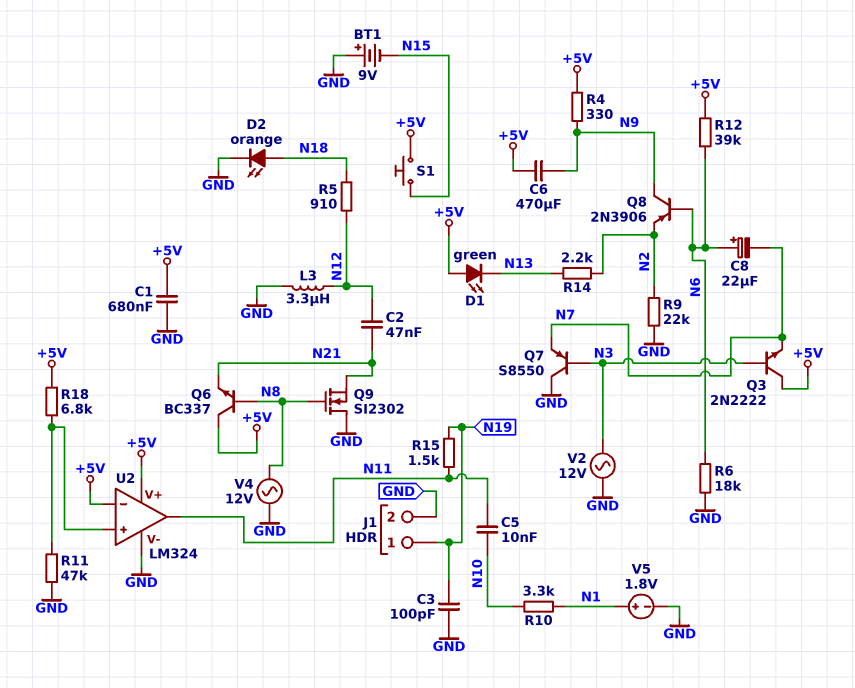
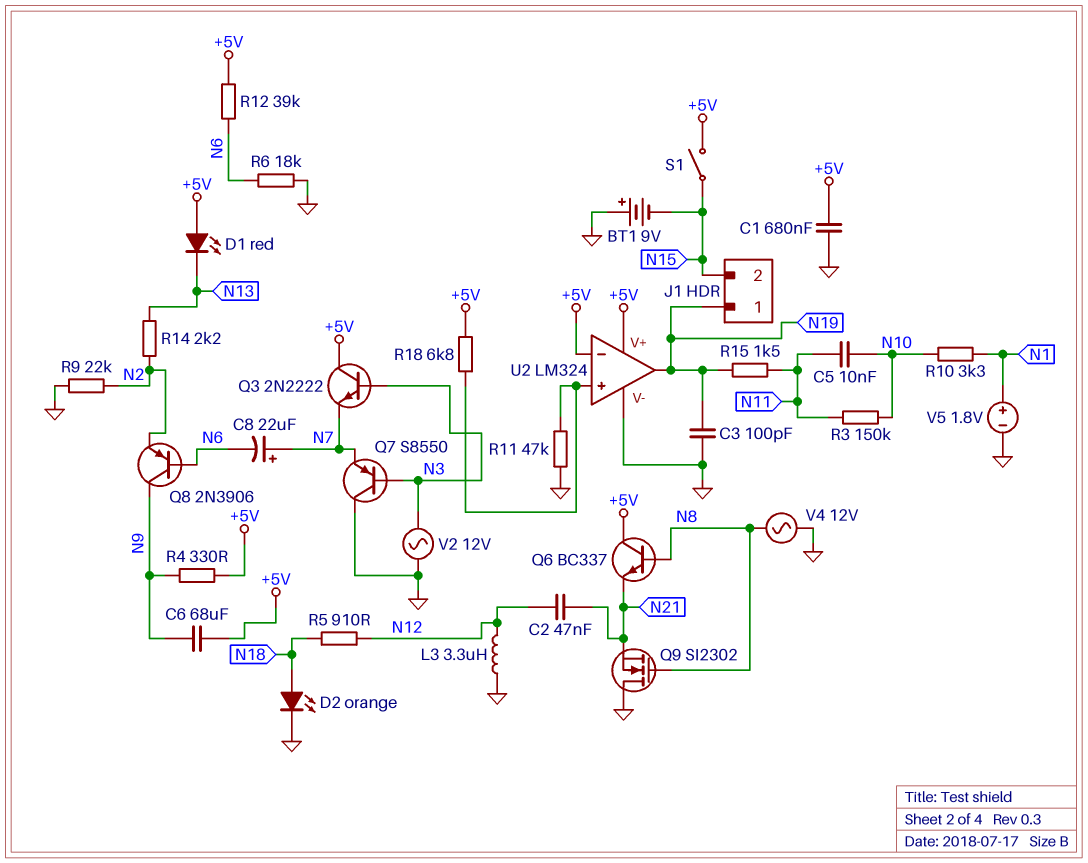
C6: 470uF (+5V, N9) -> 68uF (+5V, N9)
C8: 22uF (plus N6, minus N7) -> 22uF (plus N7, minus N6)
D1: LED green (A +5V, K N13) -> LED red (A +5V, K N13)
J1 pin 2: GND -> N15
R3: none -> 150k (N10, N11)
S1: button (+5V, N15) -> switch (+5V, N15)
U2 pin out: N11 -> N19

